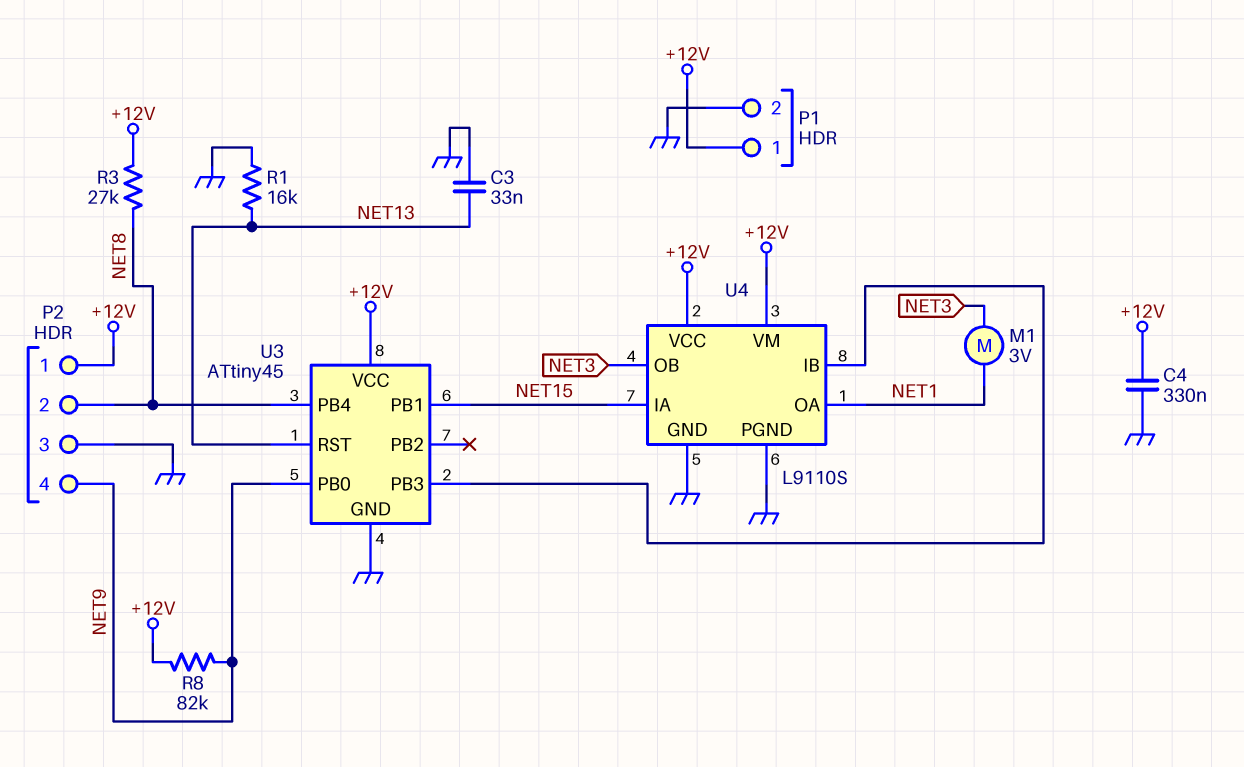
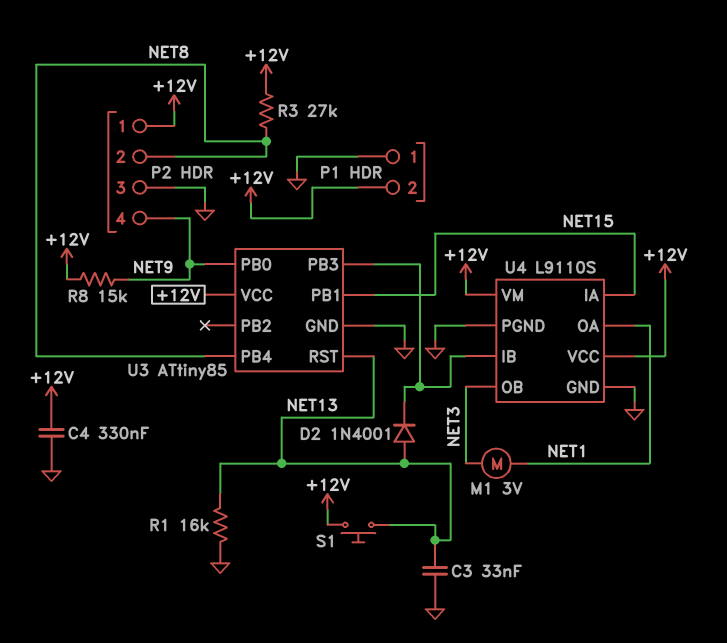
D2: none -> diode 1N4001 (A NET13, K U3/PB3)
P1 pin 1: +12V -> GND
P1 pin 2: GND -> +12V
R8: 82k (+12V, NET9) -> 15k (+12V, NET9)
S1: none -> button (+12V, NET13)
U3: ATtiny45 -> ATtiny85

